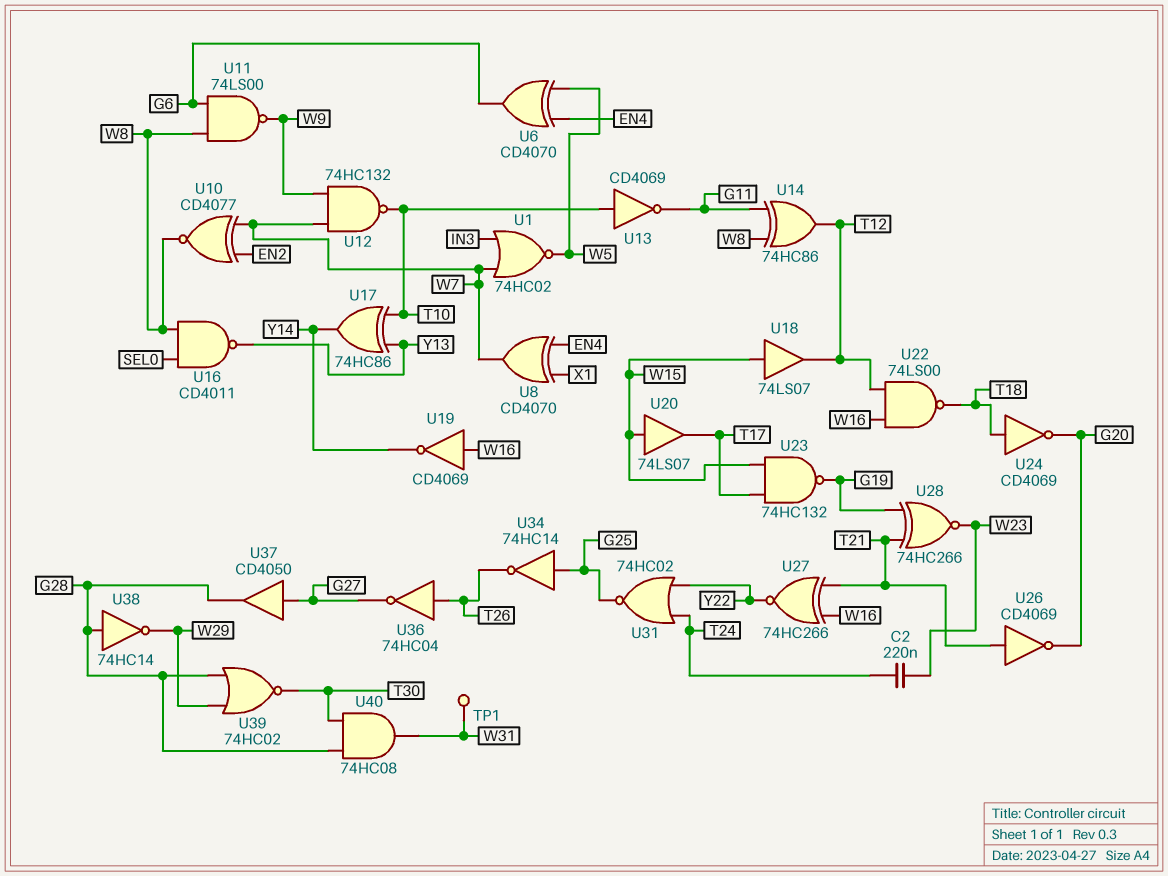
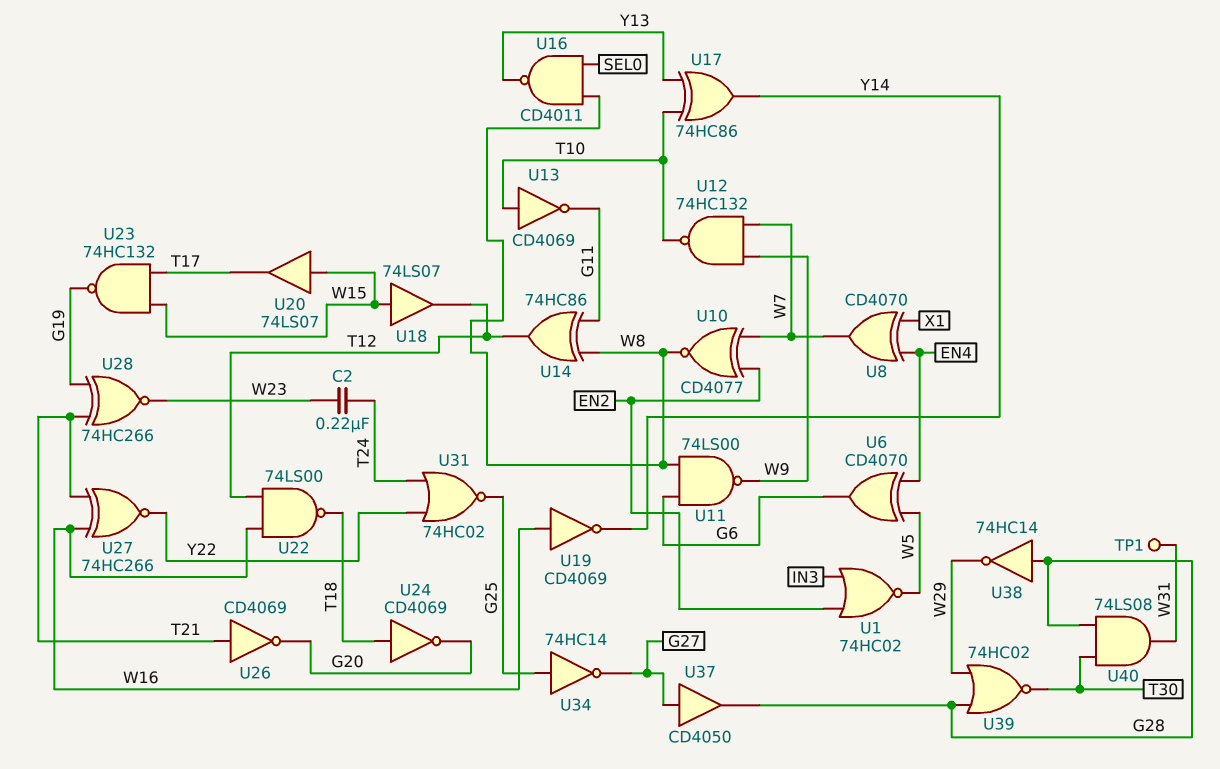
U1: NOR 74HC02 (in IN3, in W7, out W5) -> NOR 74HC02 (in EN2, in IN3, out W5)
U34: NOT 74HC14 (in G25, out T26) -> NOT 74HC14 (in G25, out G27)
U36: NOT 74HC04 (in T26, out G27) -> none
U40: AND 74HC08 (in G28, in T30, out W31) -> AND 74LS08 (in G28, in T30, out W31)

